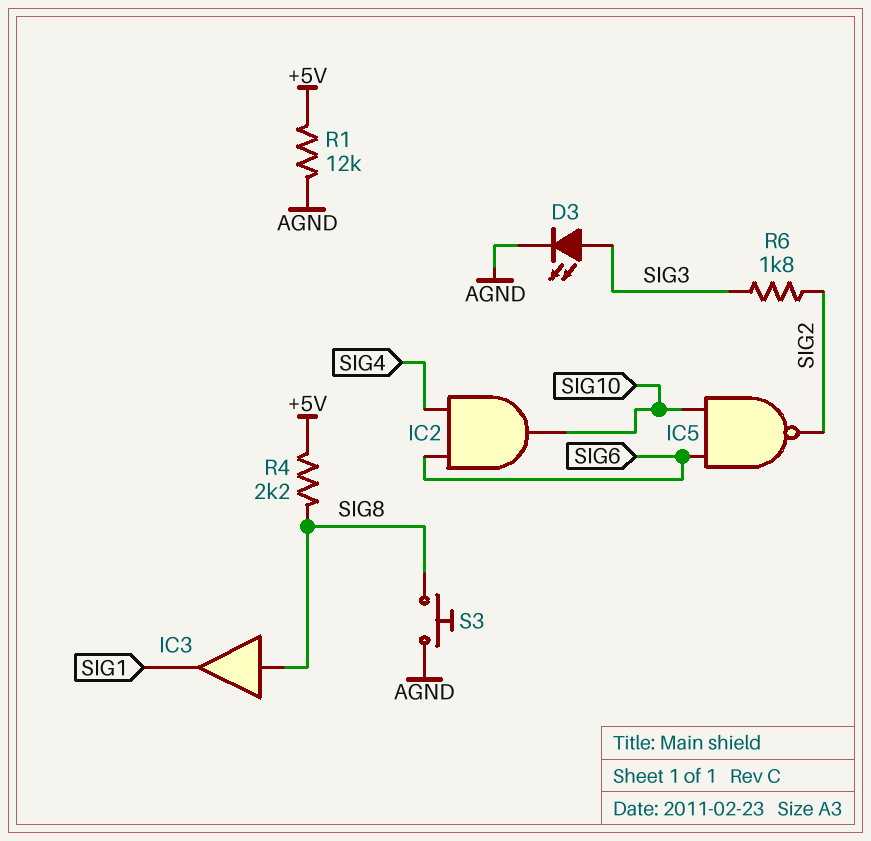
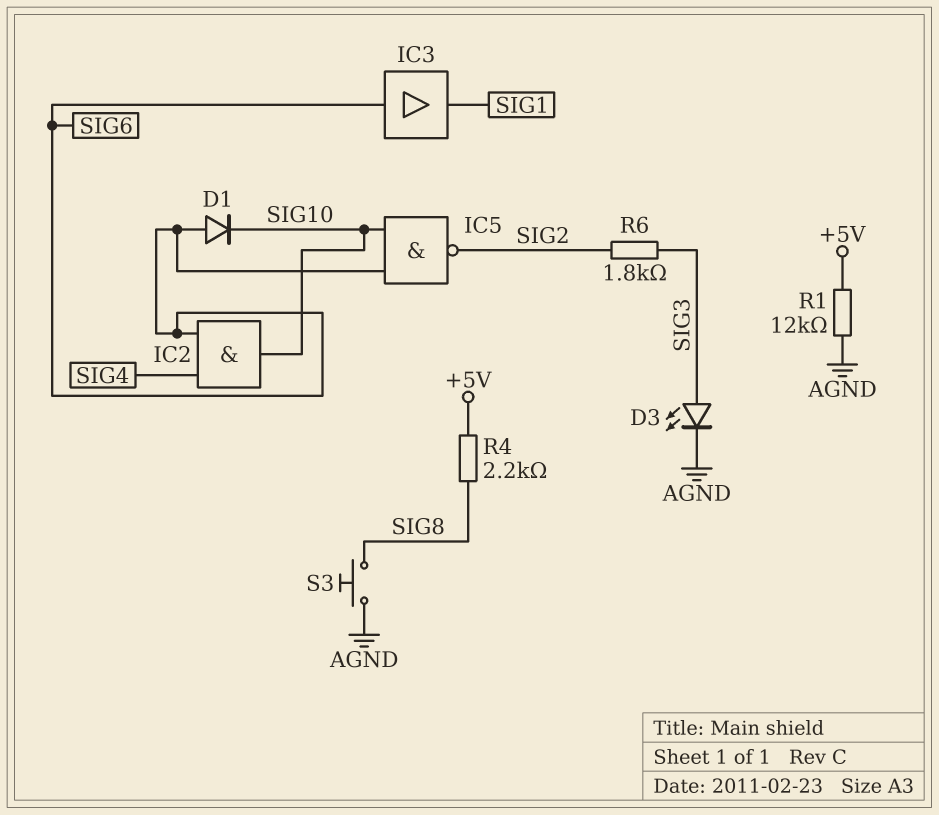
D1: none -> diode (A SIG6, K SIG10)
IC3: buffer (in SIG8, out SIG1) -> buffer (in SIG6, out SIG1)

